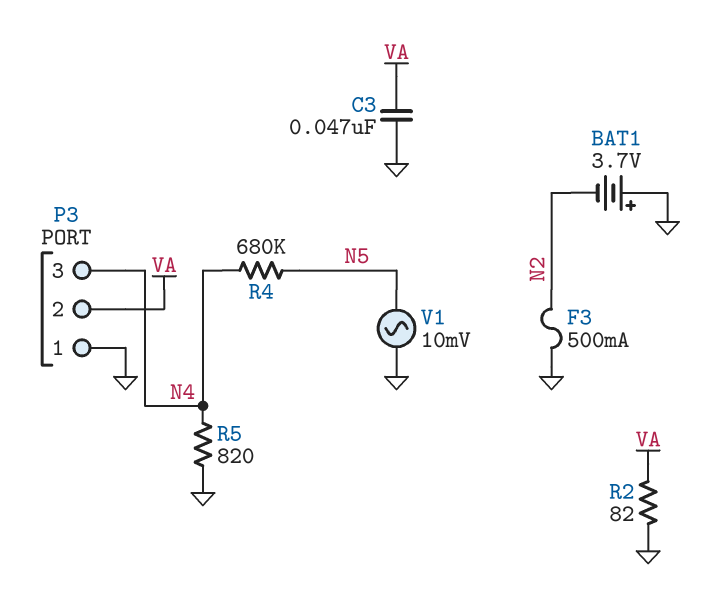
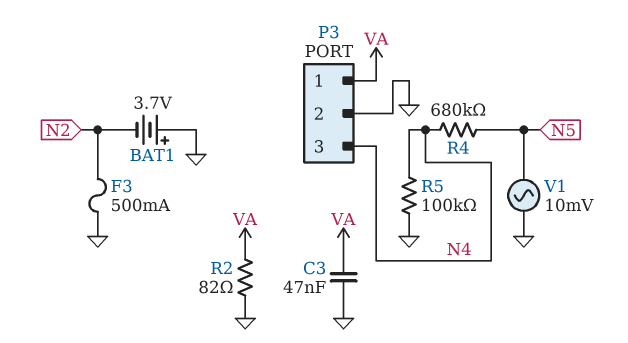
P3 pin 1: GND -> VA
P3 pin 2: VA -> GND
R5: 820 (GND, N4) -> 100k (GND, N4)

